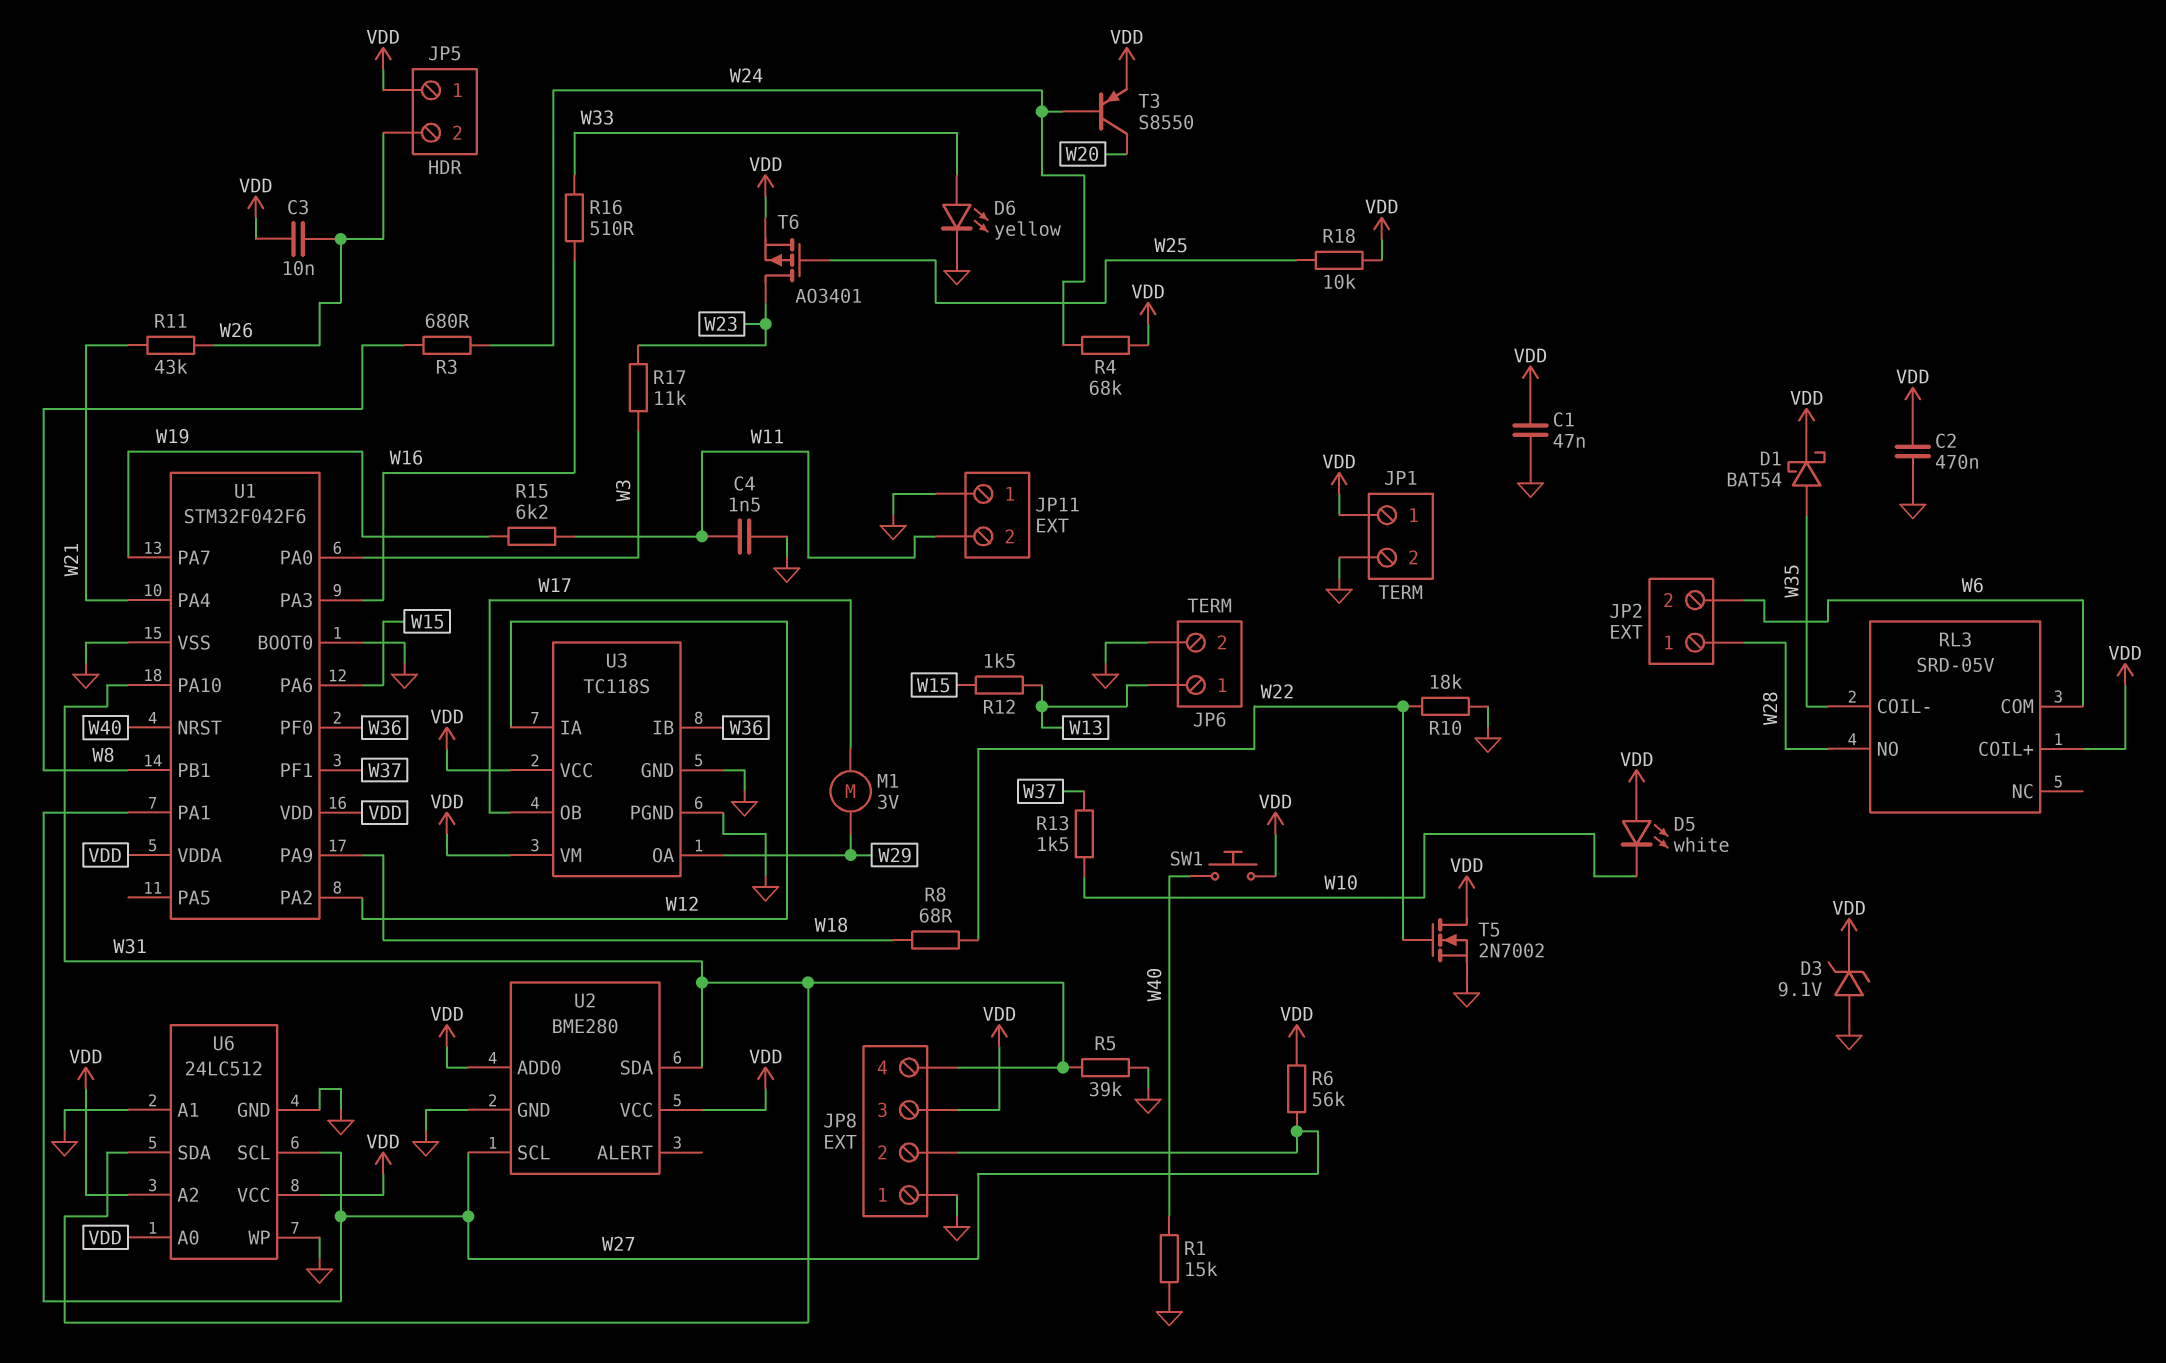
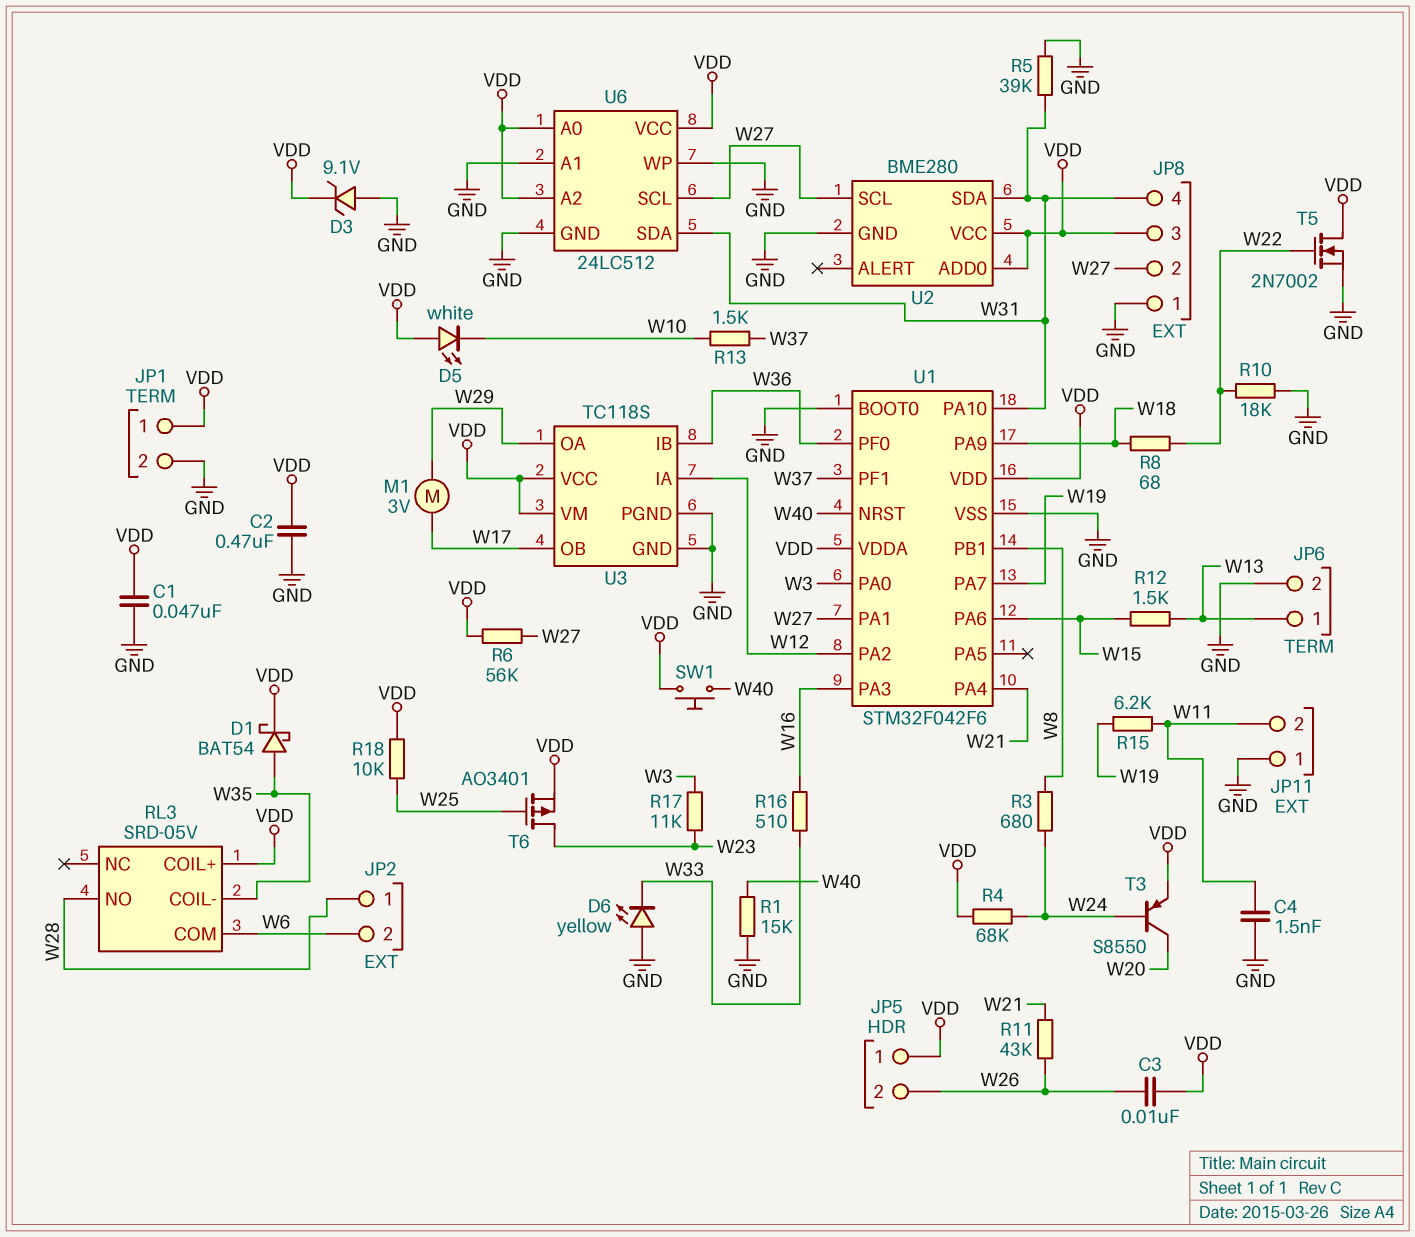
D6: LED yellow (A W33, K GND) -> LED yellow (A GND, K W33)

